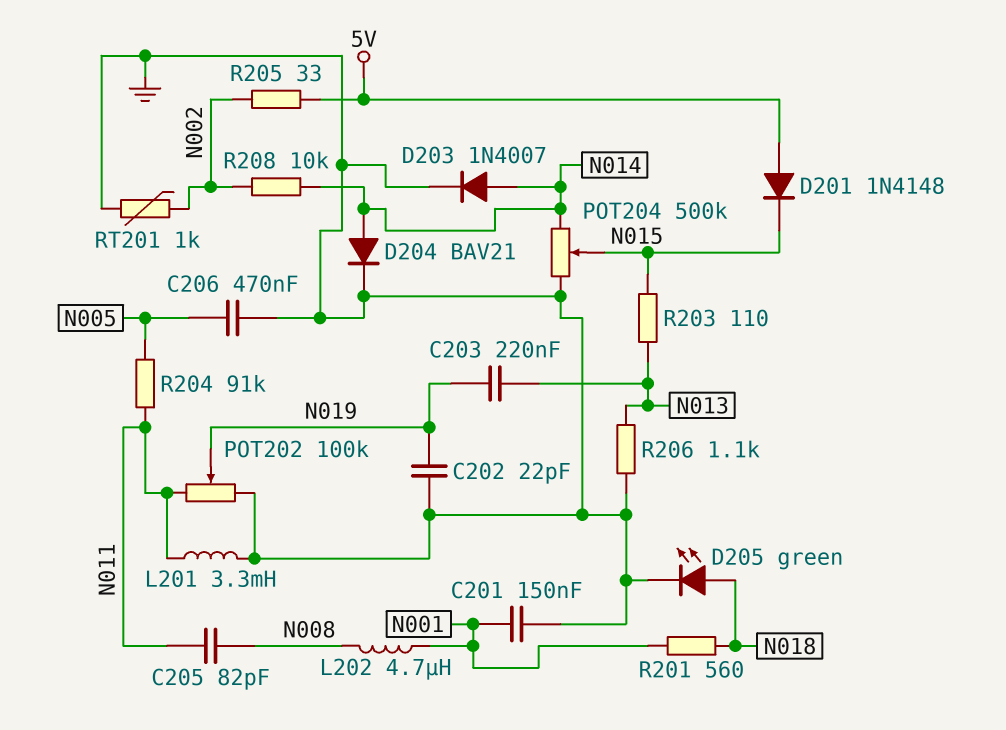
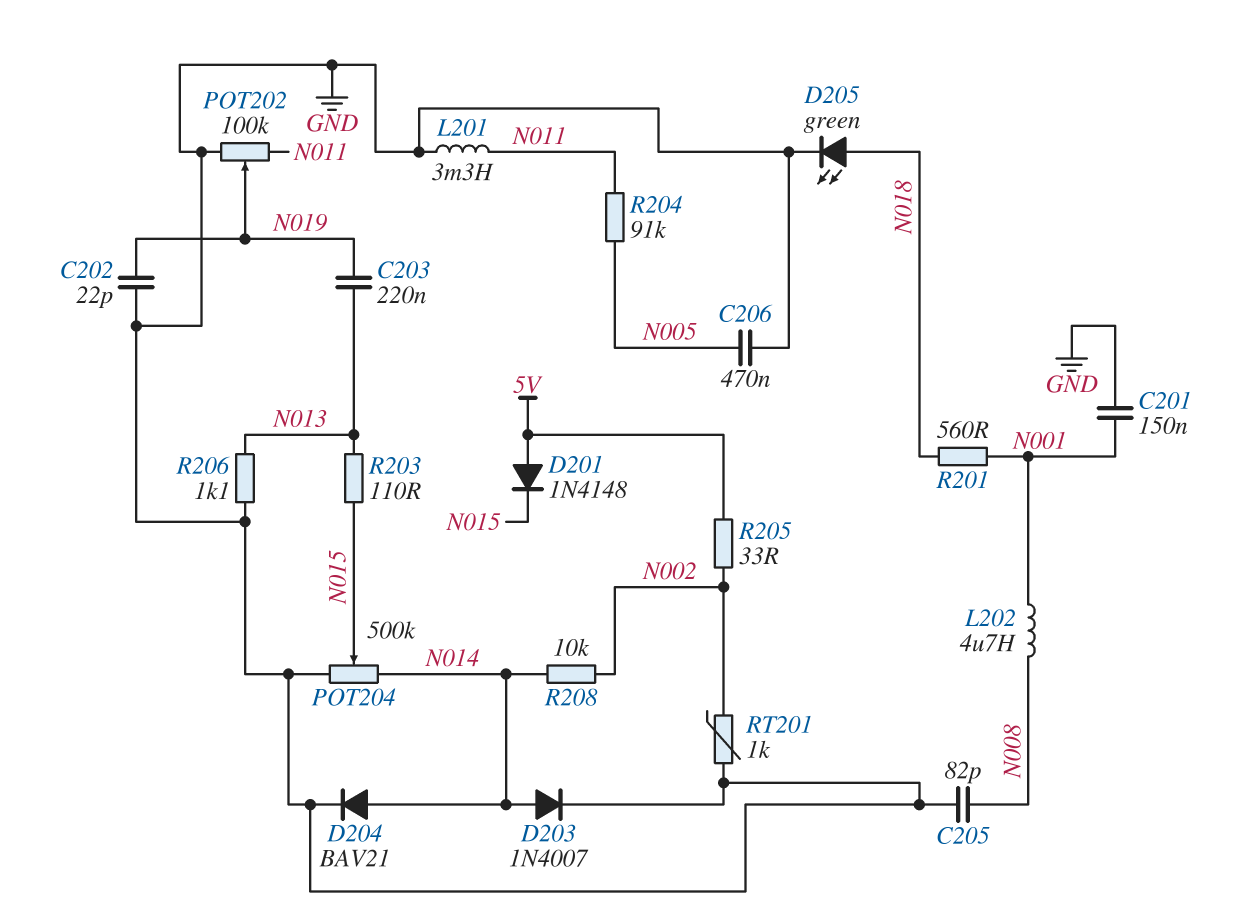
C205: 82pF (N008, N011) -> 82pF (GND, N008)

